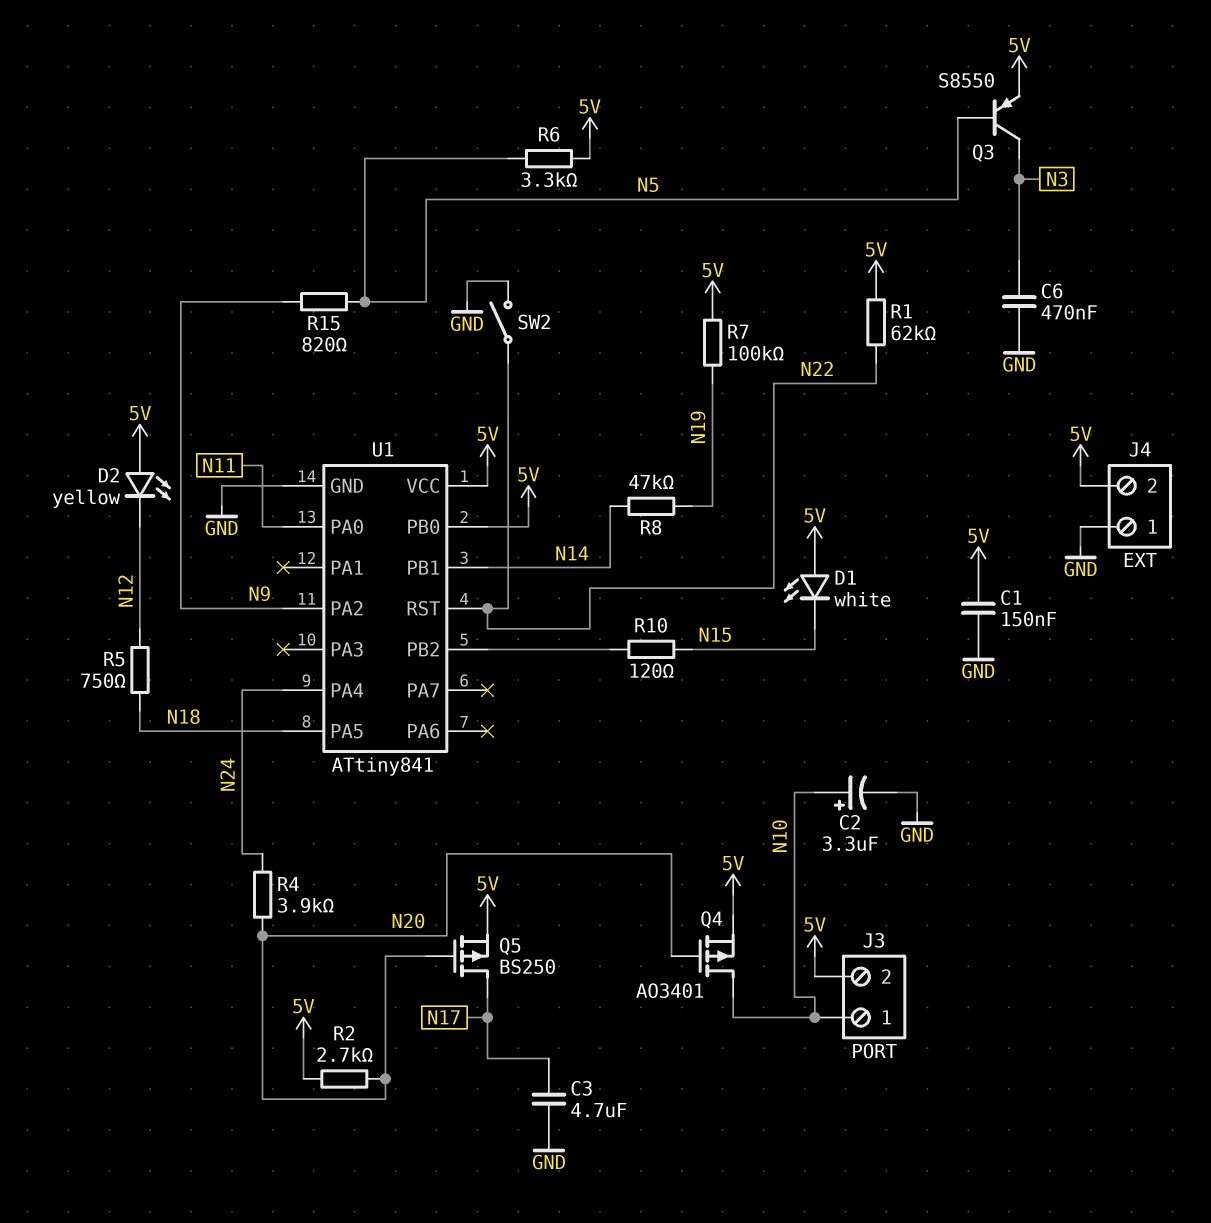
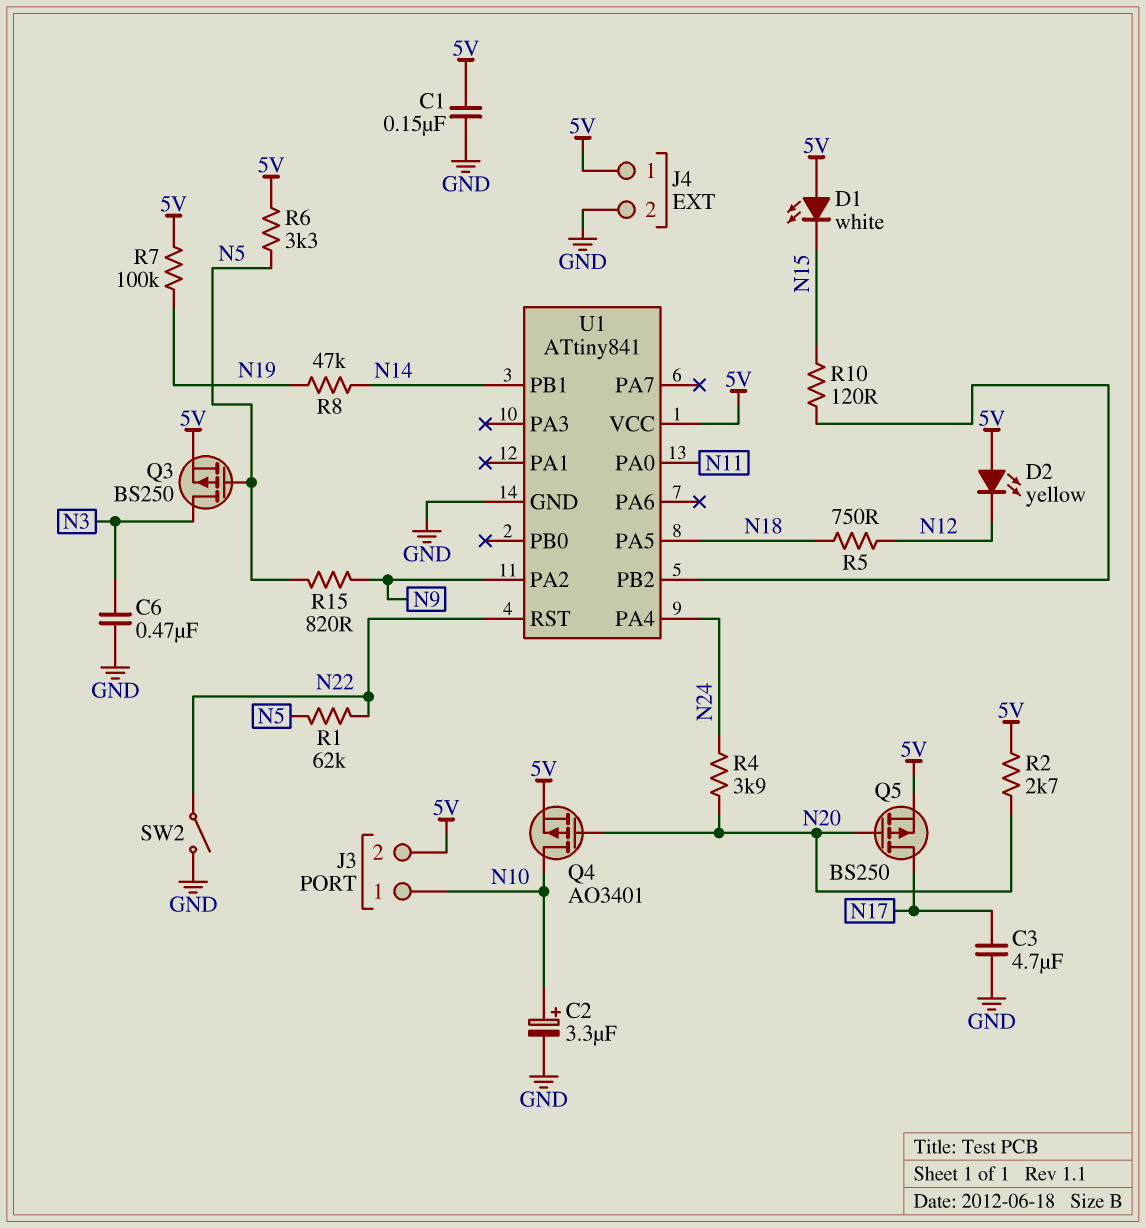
J4 pin 1: GND -> 5V
J4 pin 2: 5V -> GND
Q3: PNP S8550 (B N5, C N3, E 5V) -> PMOS BS250 (G N5, D N3, S 5V)
R1: 62k (5V, N22) -> 62k (N5, N22)
U1 pin PB0: 5V -> none

